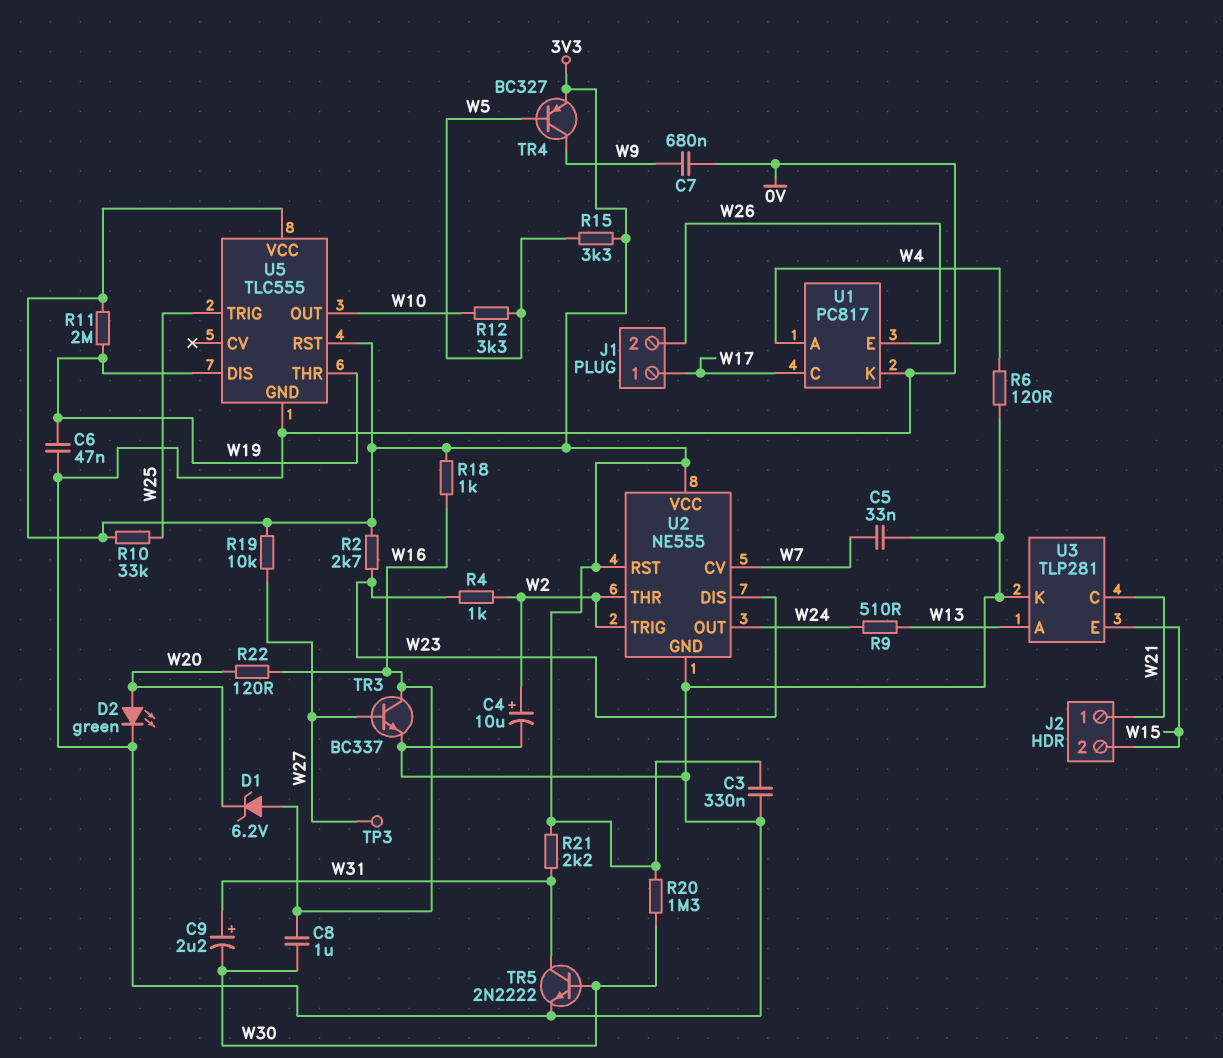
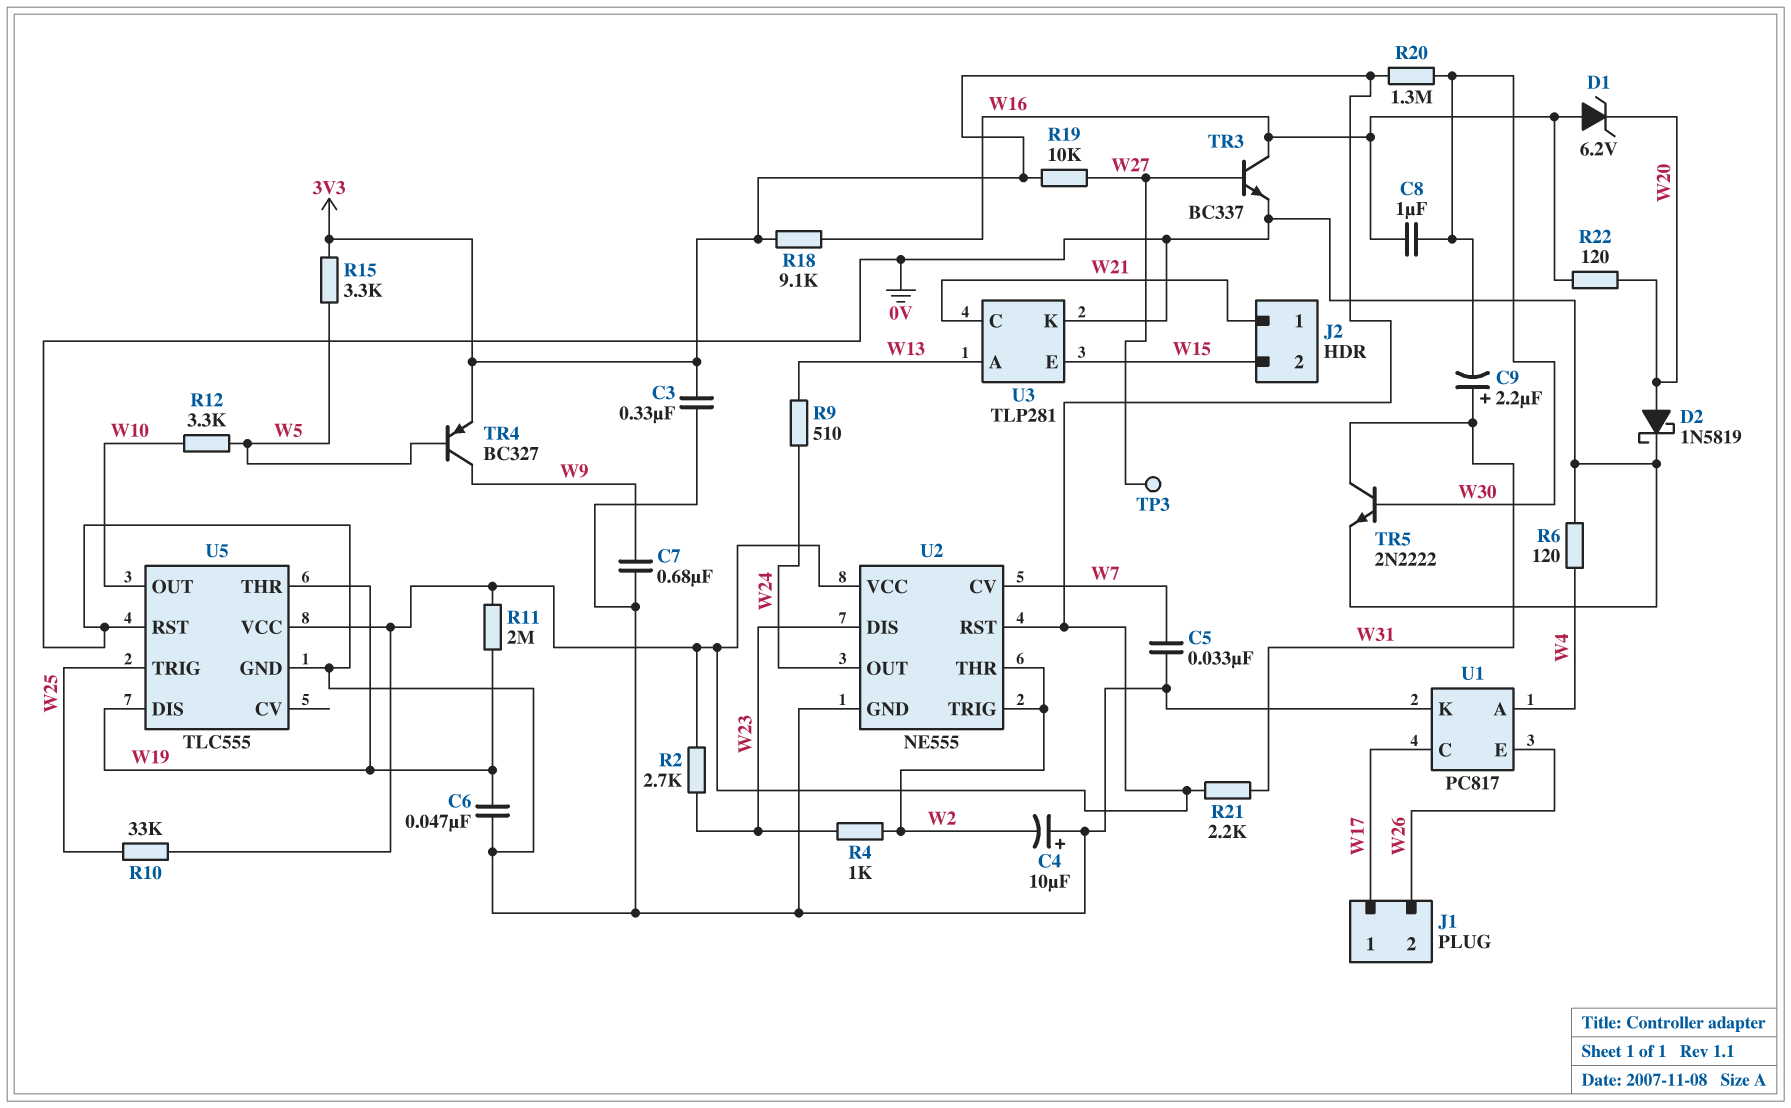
C4: 10uF (plus W2, minus 0V) -> 10uF (plus 0V, minus W2)
D2: LED green (A W20, K 0V) -> schottky 1N5819 (A W20, K 0V)
R18: 1k (3V3, W16) -> 9.1k (3V3, W16)
U5 pin RST: 3V3 -> 0V

